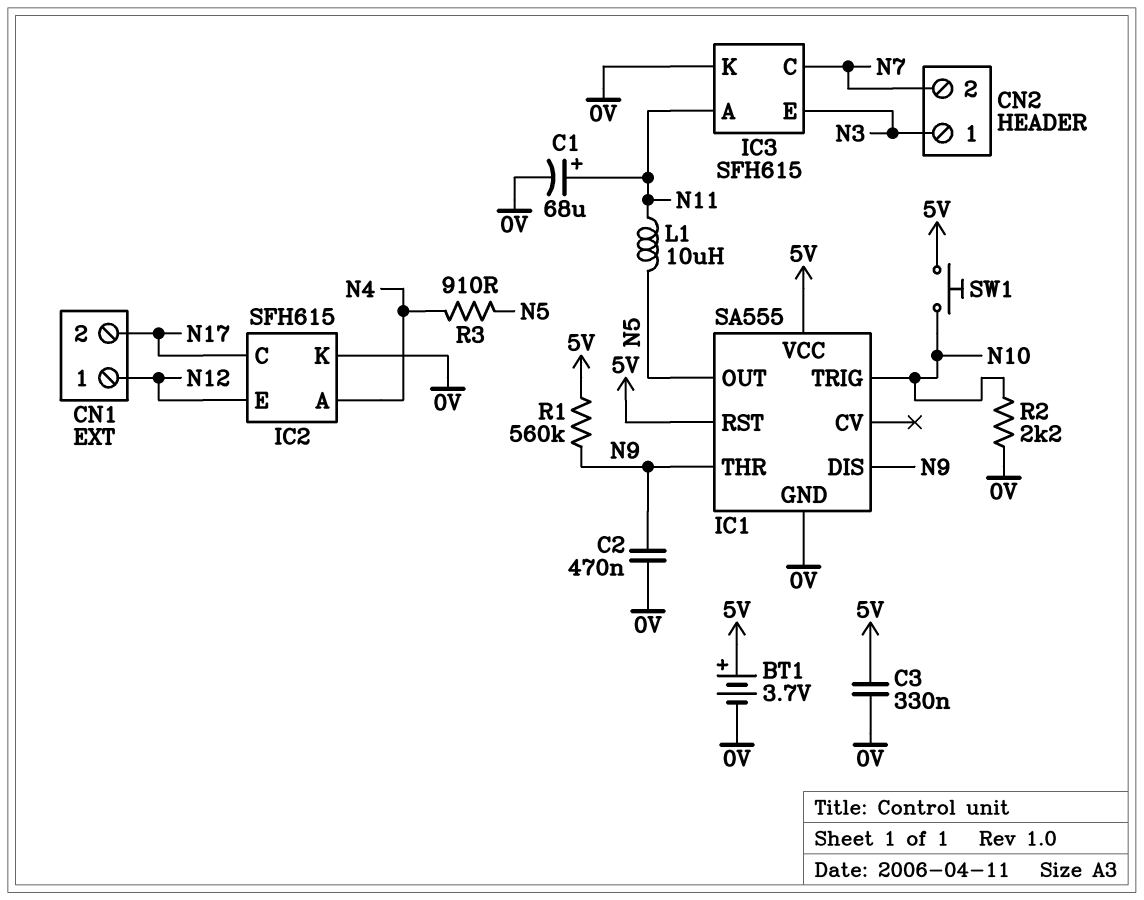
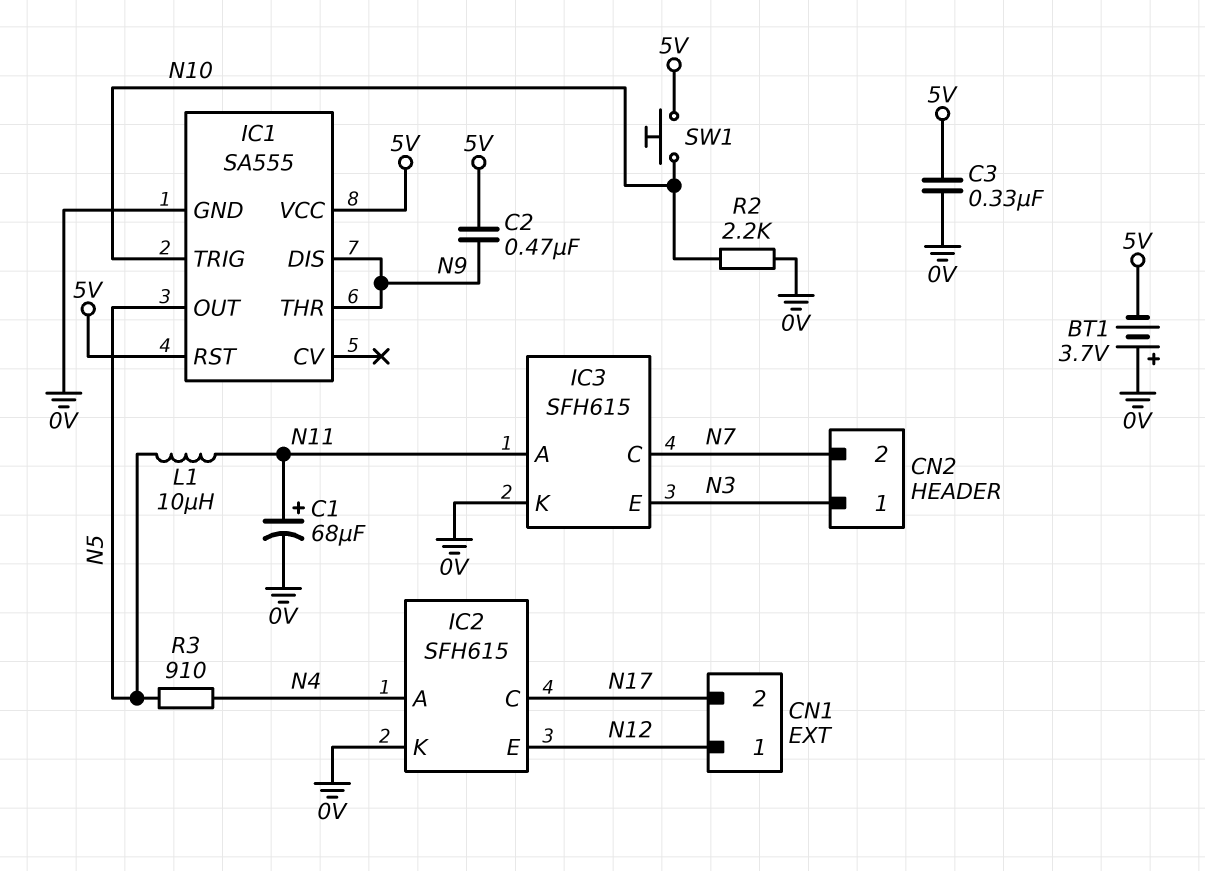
BT1: 3.7V (plus 5V, minus 0V) -> 3.7V (plus 0V, minus 5V)
C2: 470nF (0V, N9) -> 470nF (5V, N9)
R1: 560k (5V, N9) -> none

